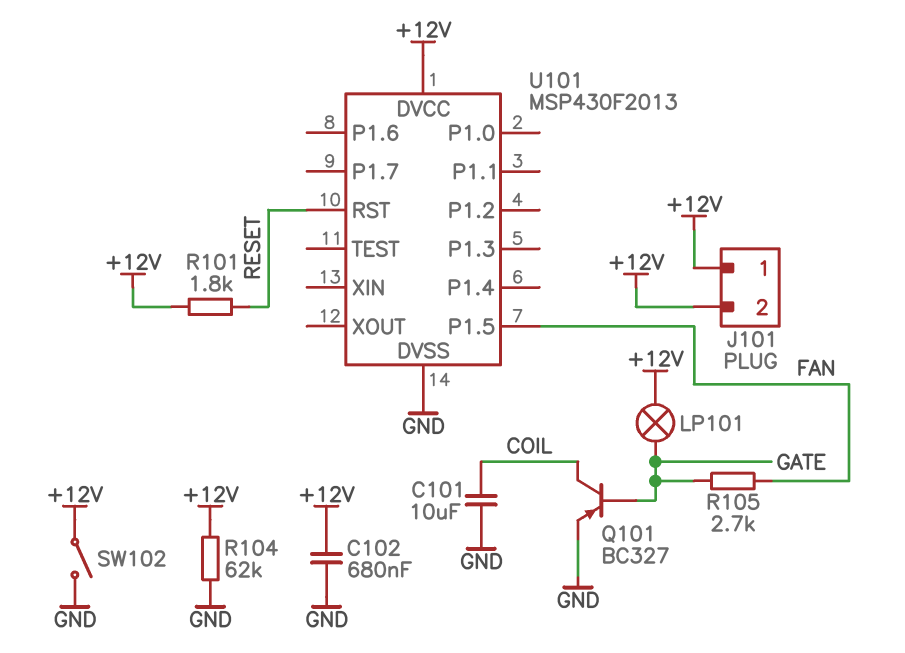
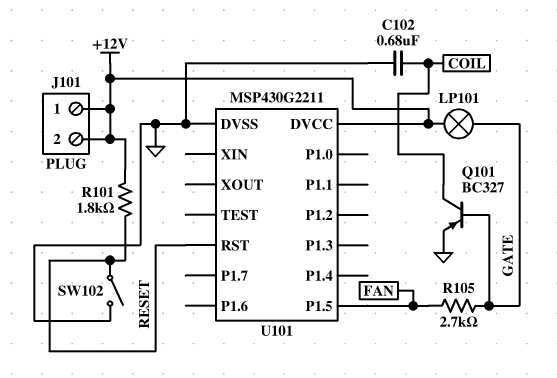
C101: 10uF (COIL, GND) -> none
C102: 680nF (+12V, GND) -> 680nF (COIL, GND)
R104: 62k (+12V, GND) -> none
SW102: switch (+12V, GND) -> switch (GND, RESET)
U101: MSP430F2013 -> MSP430G2211

